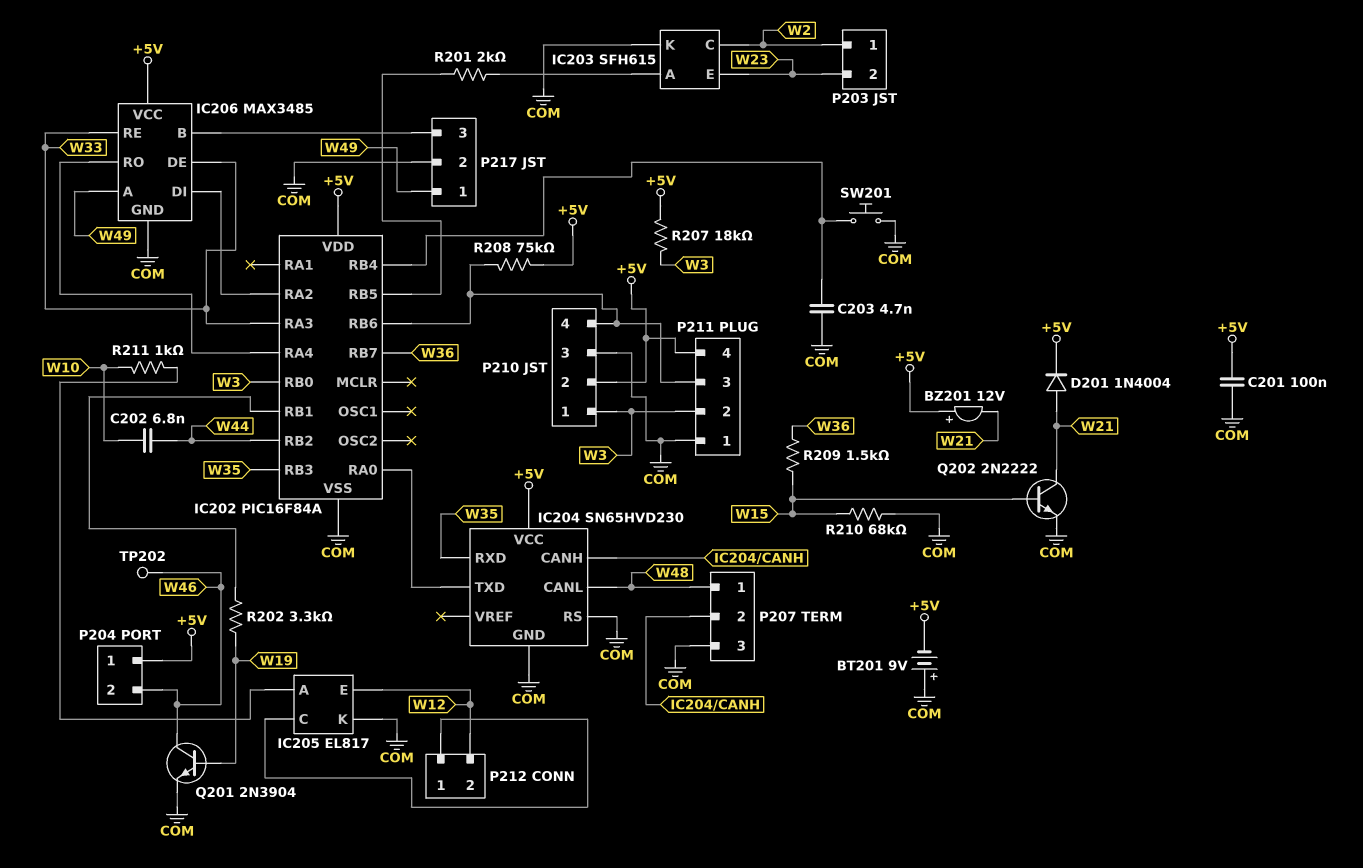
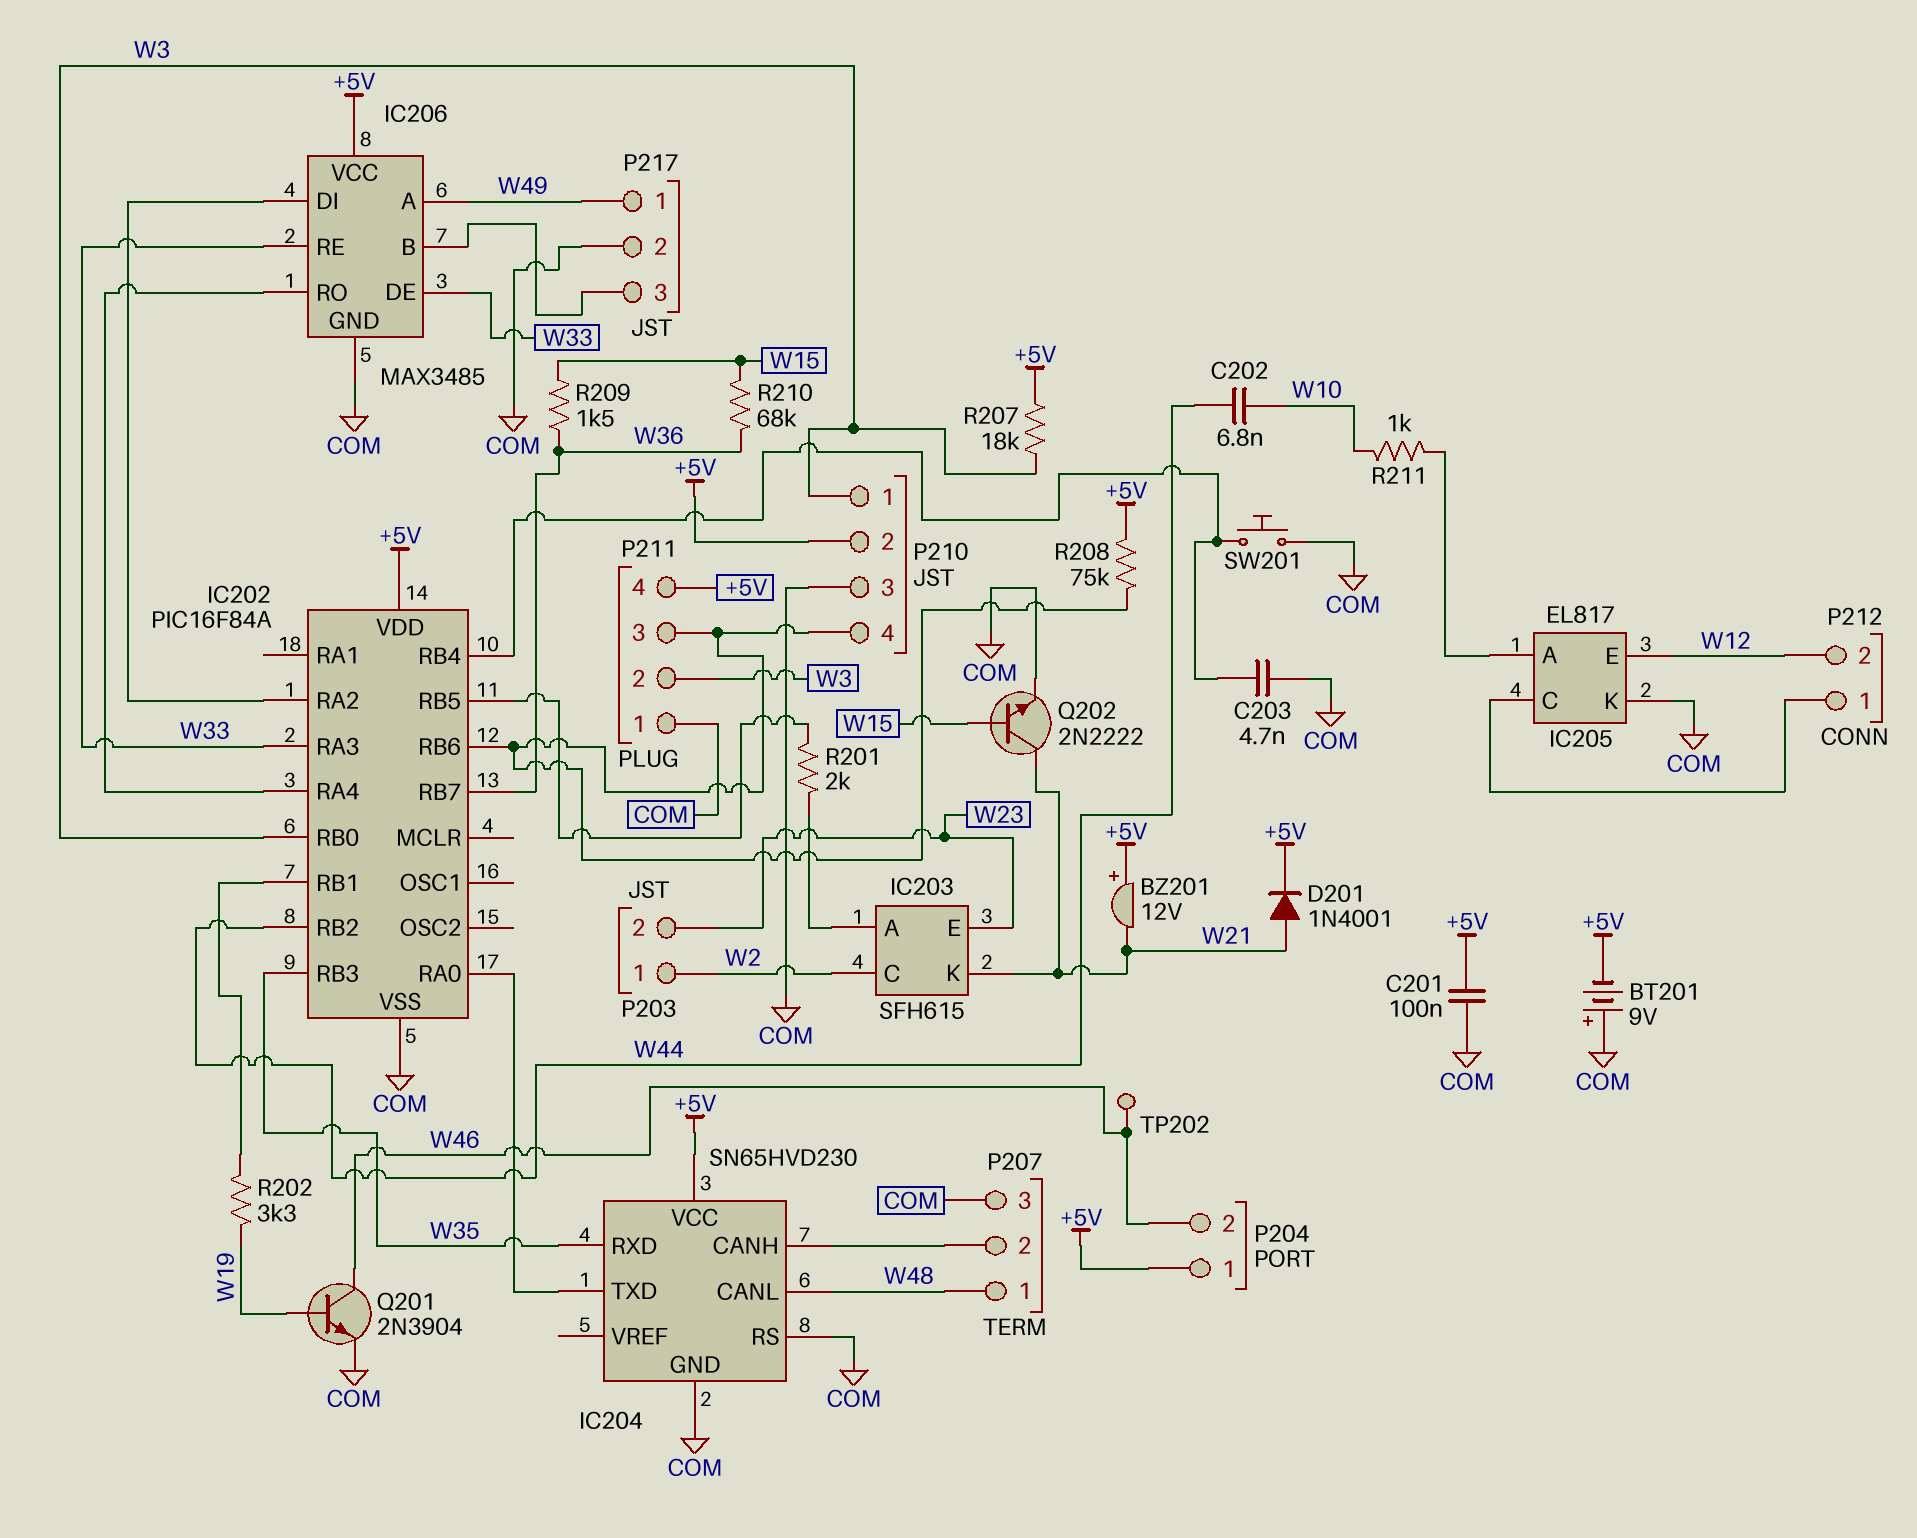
D201: diode 1N4004 (A W21, K +5V) -> diode 1N4001 (A W21, K +5V)
IC203 pin K: COM -> W21
R210: 68k (COM, W15) -> 68k (W15, W36)

